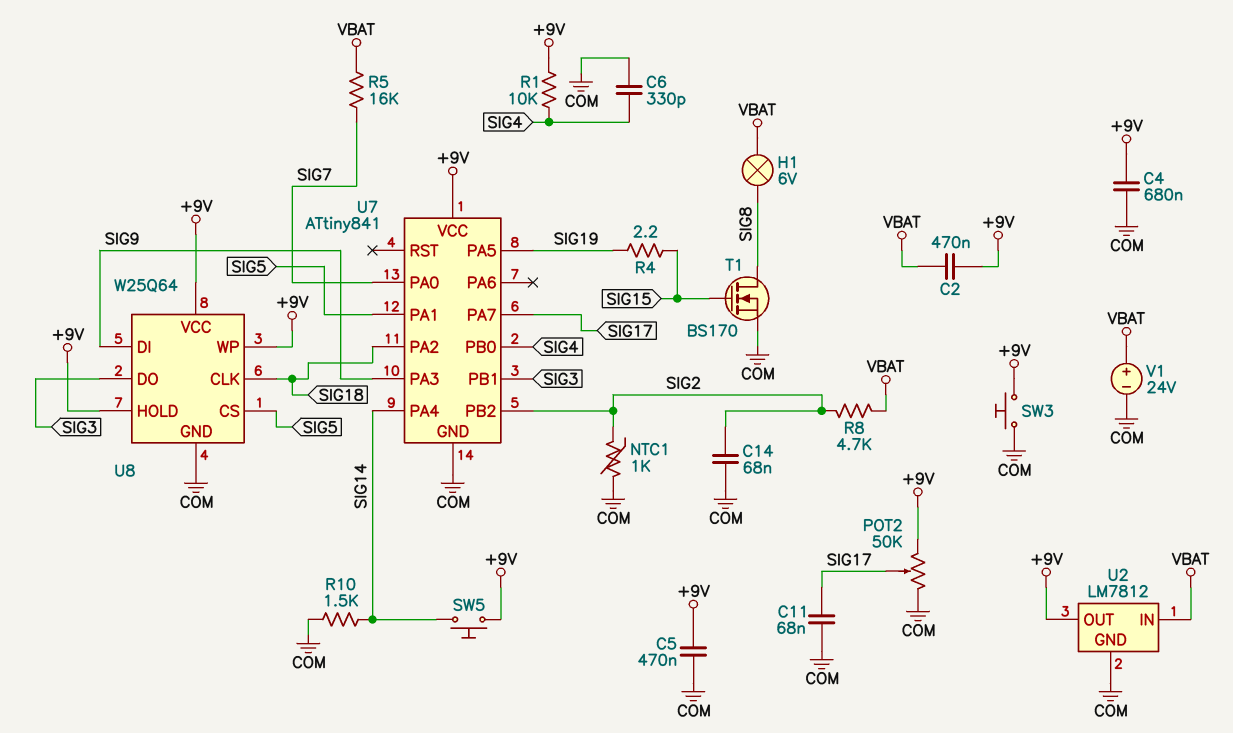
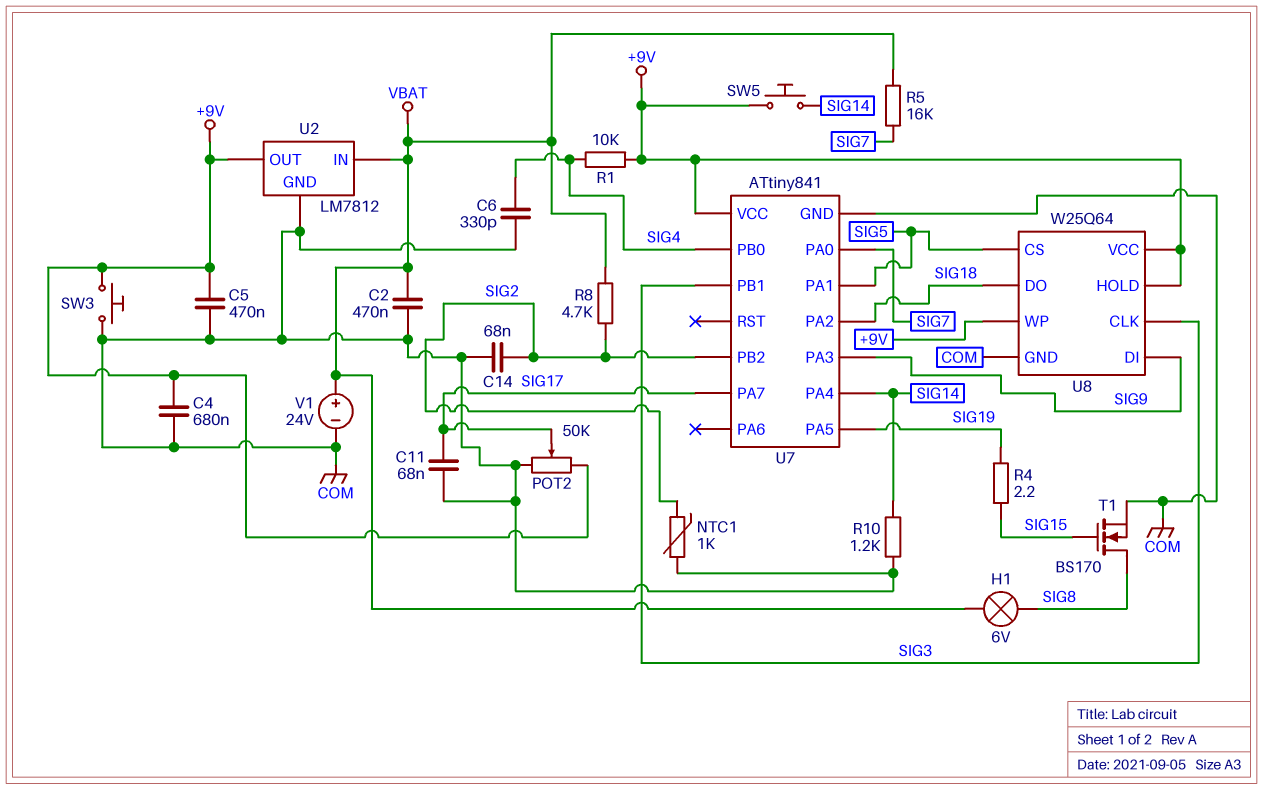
C2: 470nF (+9V, VBAT) -> 470nF (COM, VBAT)
R10: 1.5k (COM, SIG14) -> 1.2k (COM, SIG14)
U8 pin CLK: SIG18 -> SIG3
U8 pin DO: SIG3 -> SIG18

